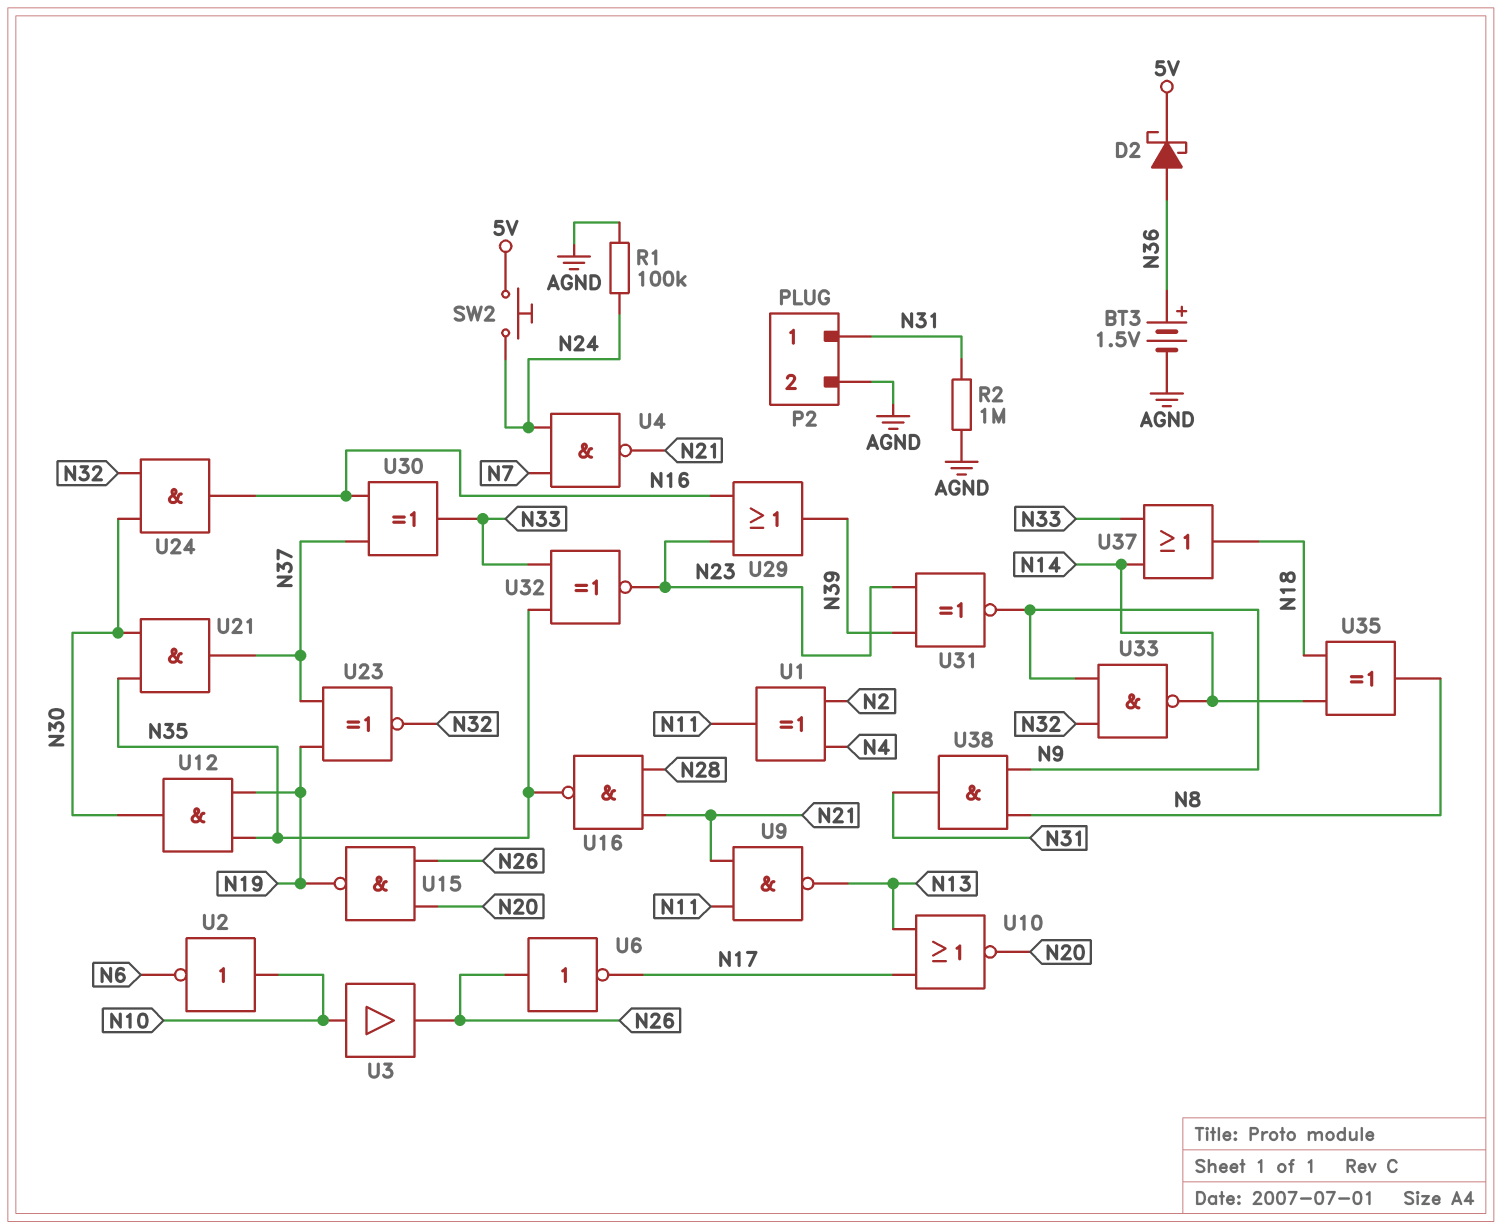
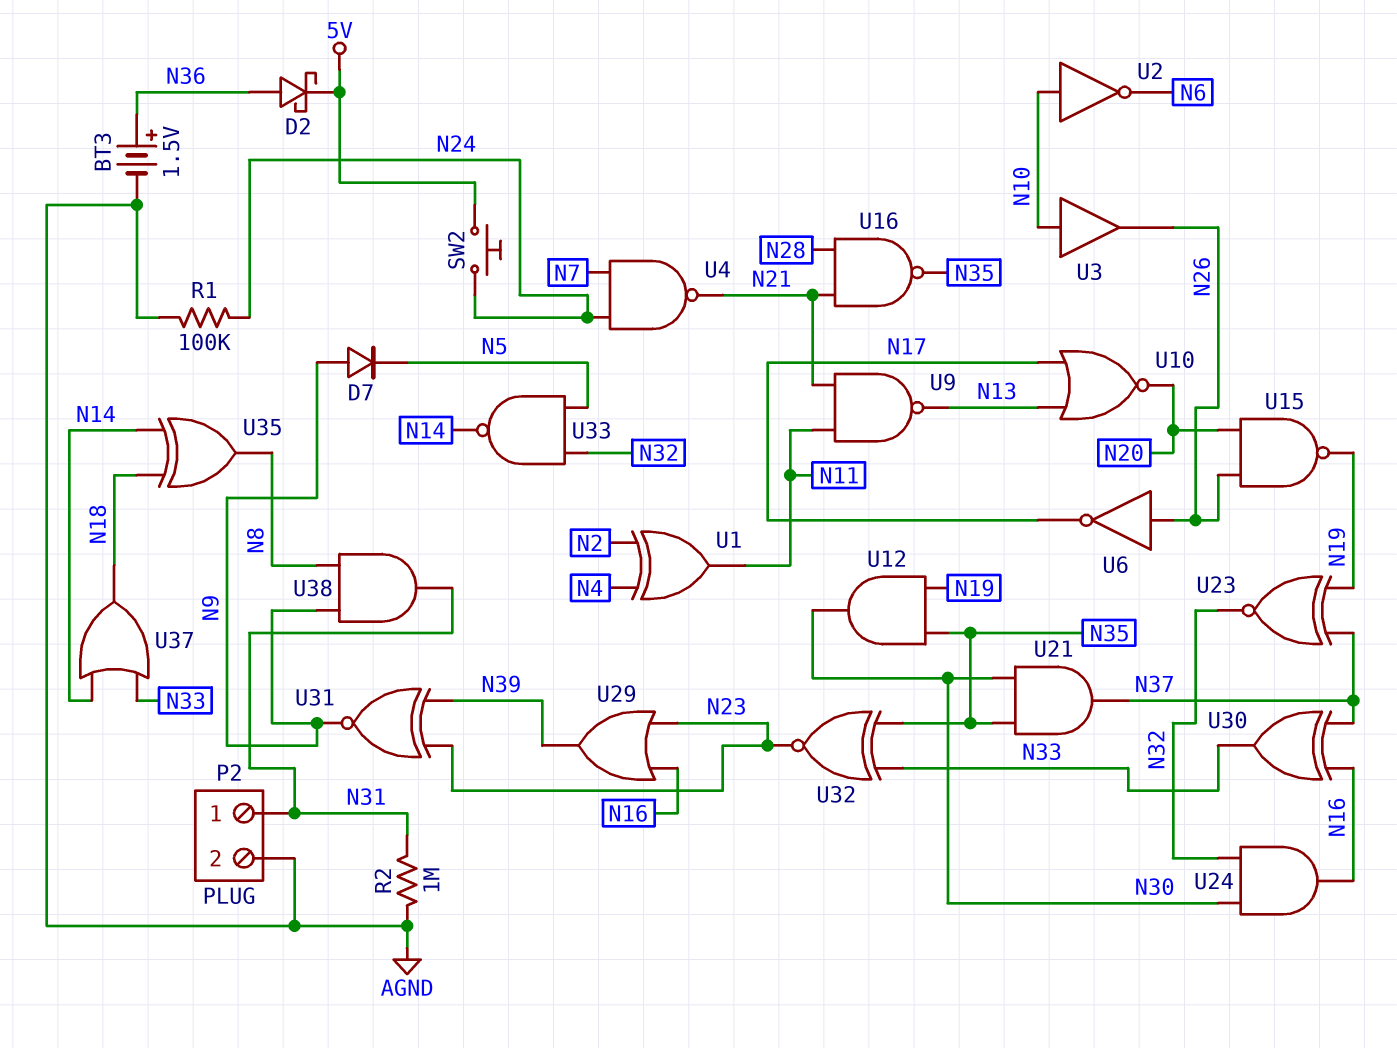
D7: none -> diode (A N9, K N5)
U33: NAND (in N9, in N32, out N14) -> NAND (in N5, in N32, out N14)

